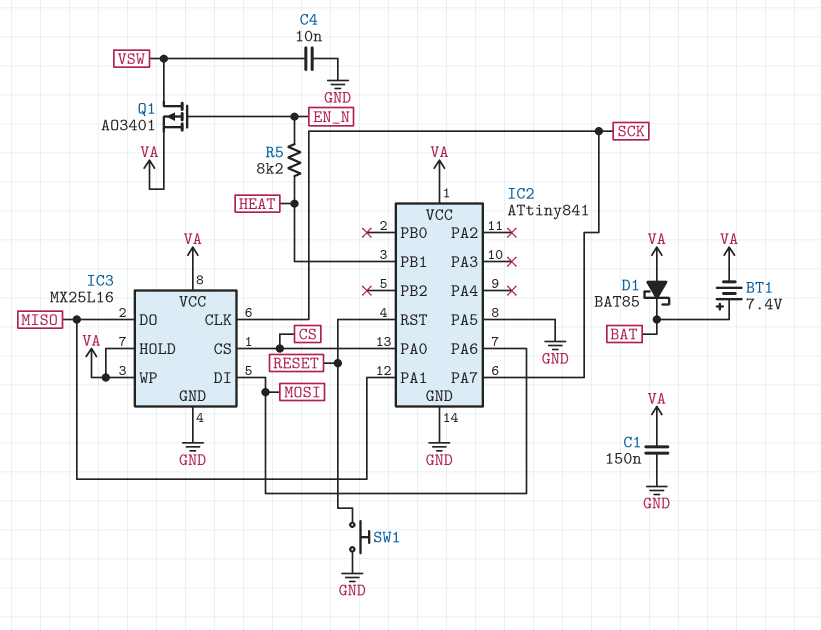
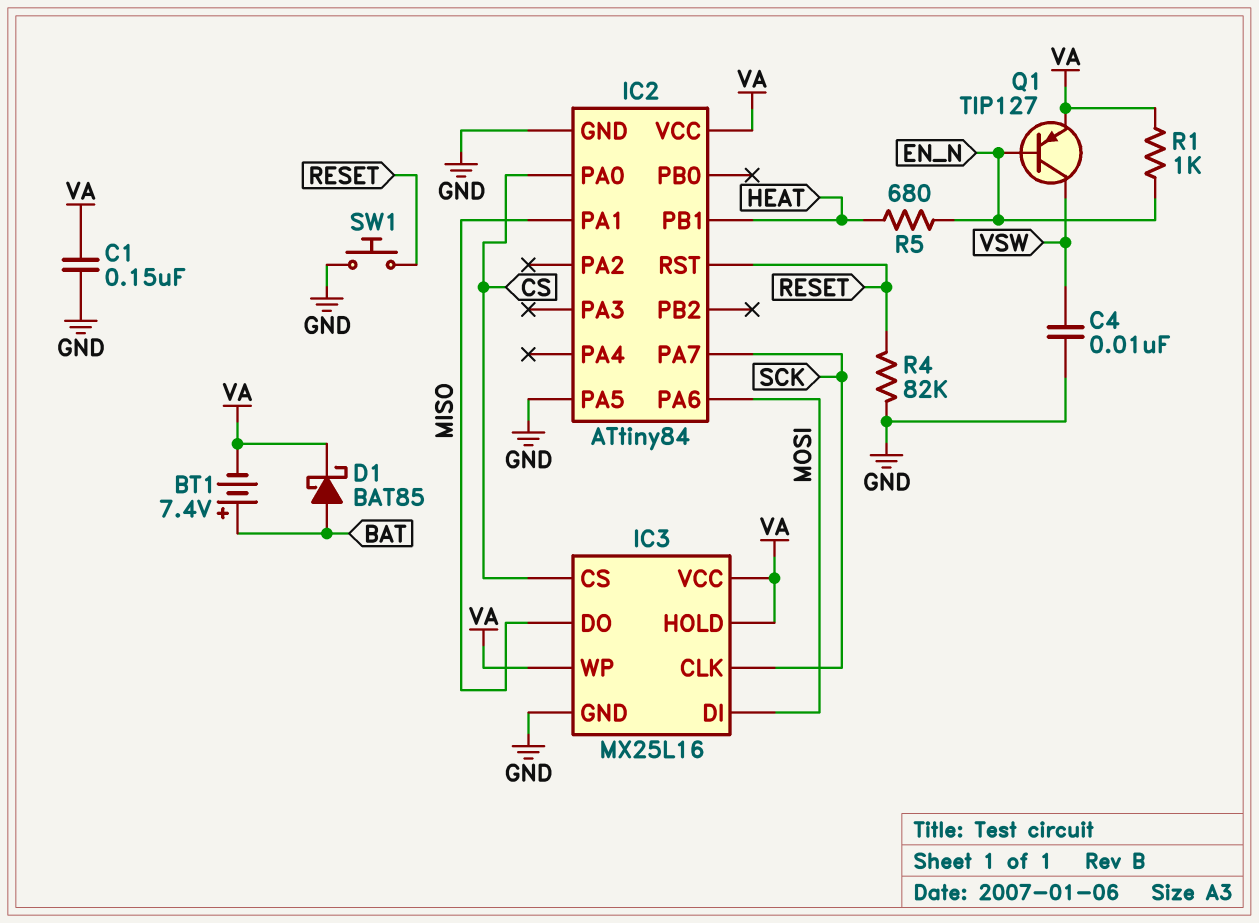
D1: schottky BAT85 (A VA, K BAT) -> schottky BAT85 (A BAT, K VA)
IC2: ATtiny841 -> ATtiny84
Q1: PMOS AO3401 (G EN_N, D VSW, S VA) -> PNP TIP127 (B EN_N, C VSW, E VA)
R1: none -> 1k (EN_N, VA)
R4: none -> 82k (GND, RESET)
R5: 8.2k (EN_N, HEAT) -> 680 (EN_N, HEAT)

